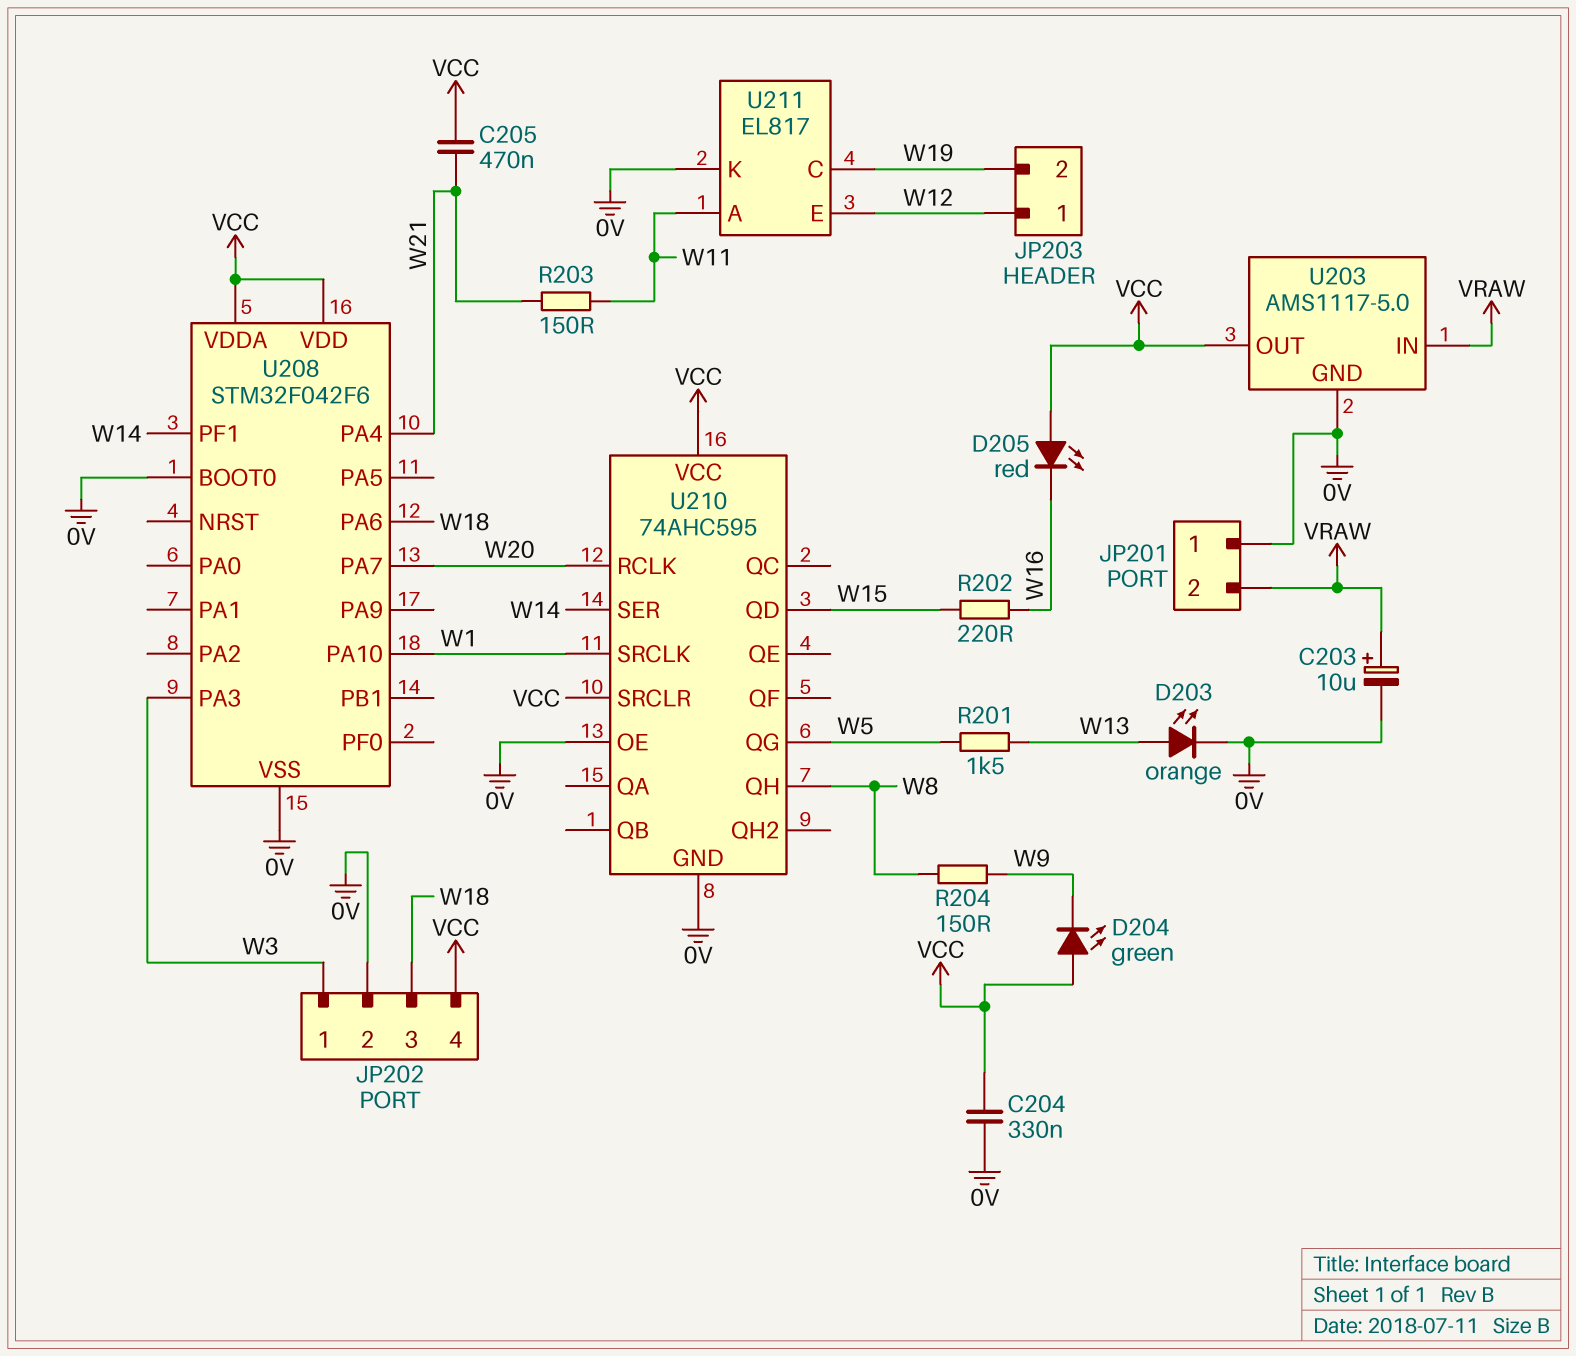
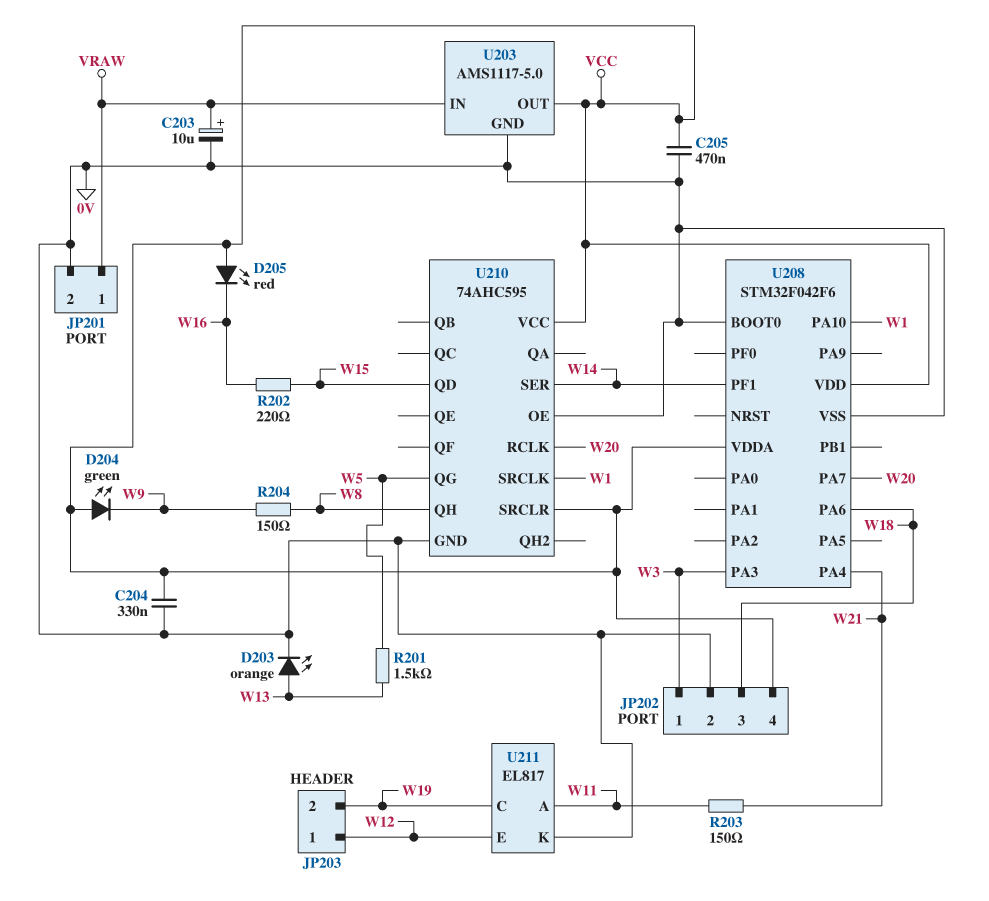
C205: 470nF (VCC, W21) -> 470nF (0V, VCC)
JP201 pin 1: 0V -> VRAW
JP201 pin 2: VRAW -> 0V

